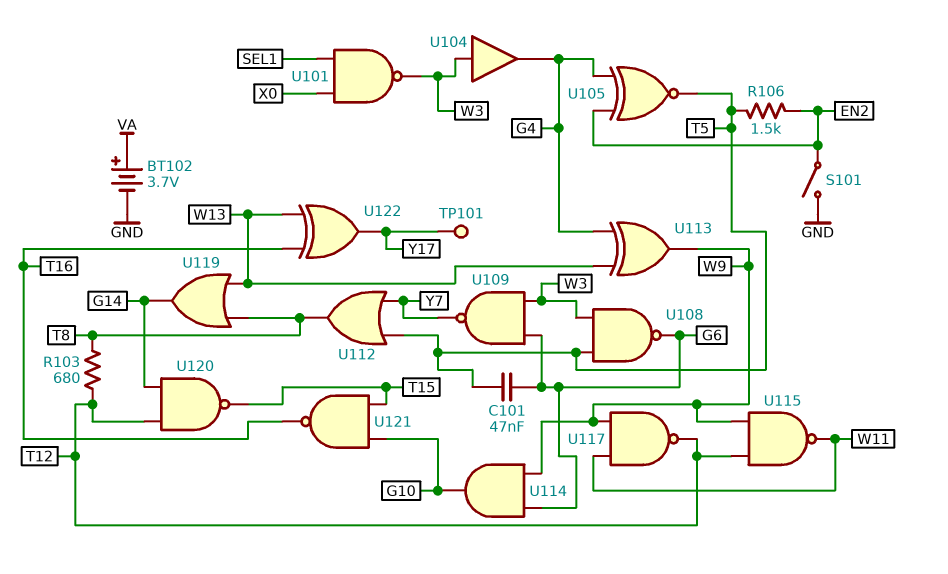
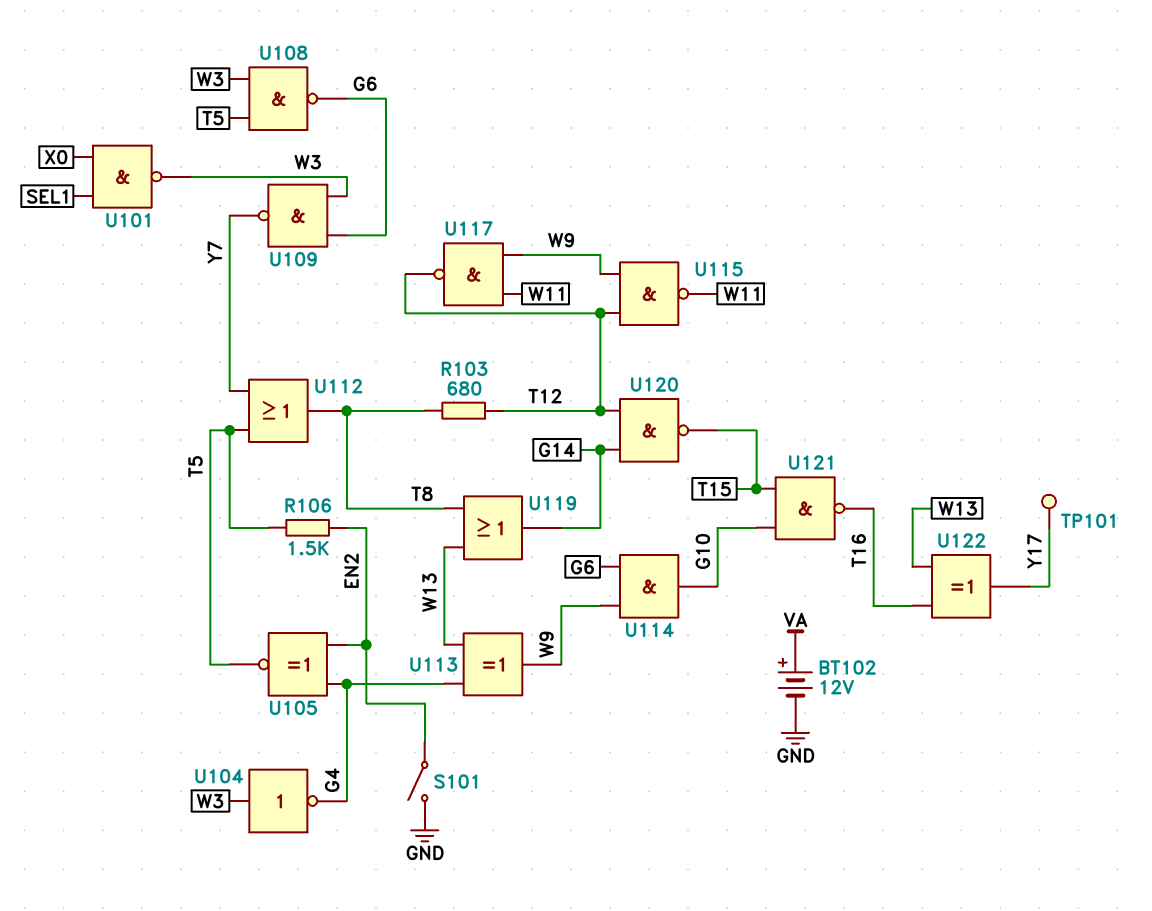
BT102: 3.7V (plus VA, minus GND) -> 12V (plus VA, minus GND)
C101: 47nF (G6, T5) -> none
U104: buffer (in W3, out G4) -> NOT (in W3, out G4)

